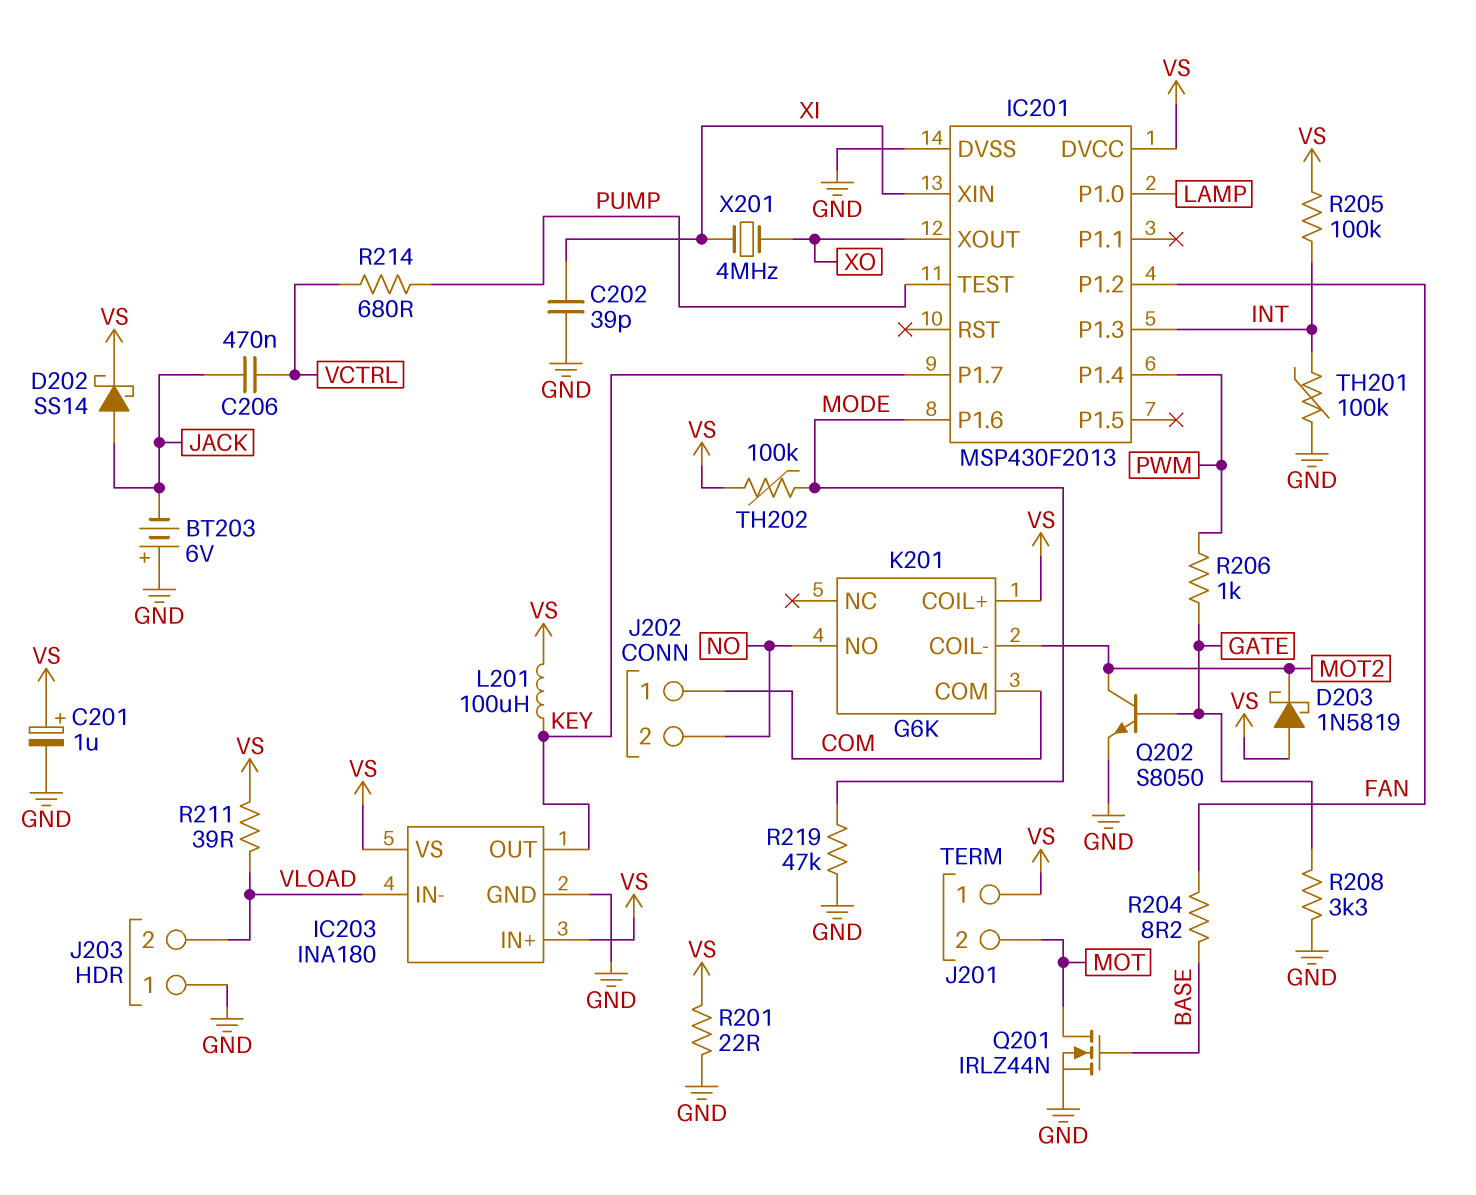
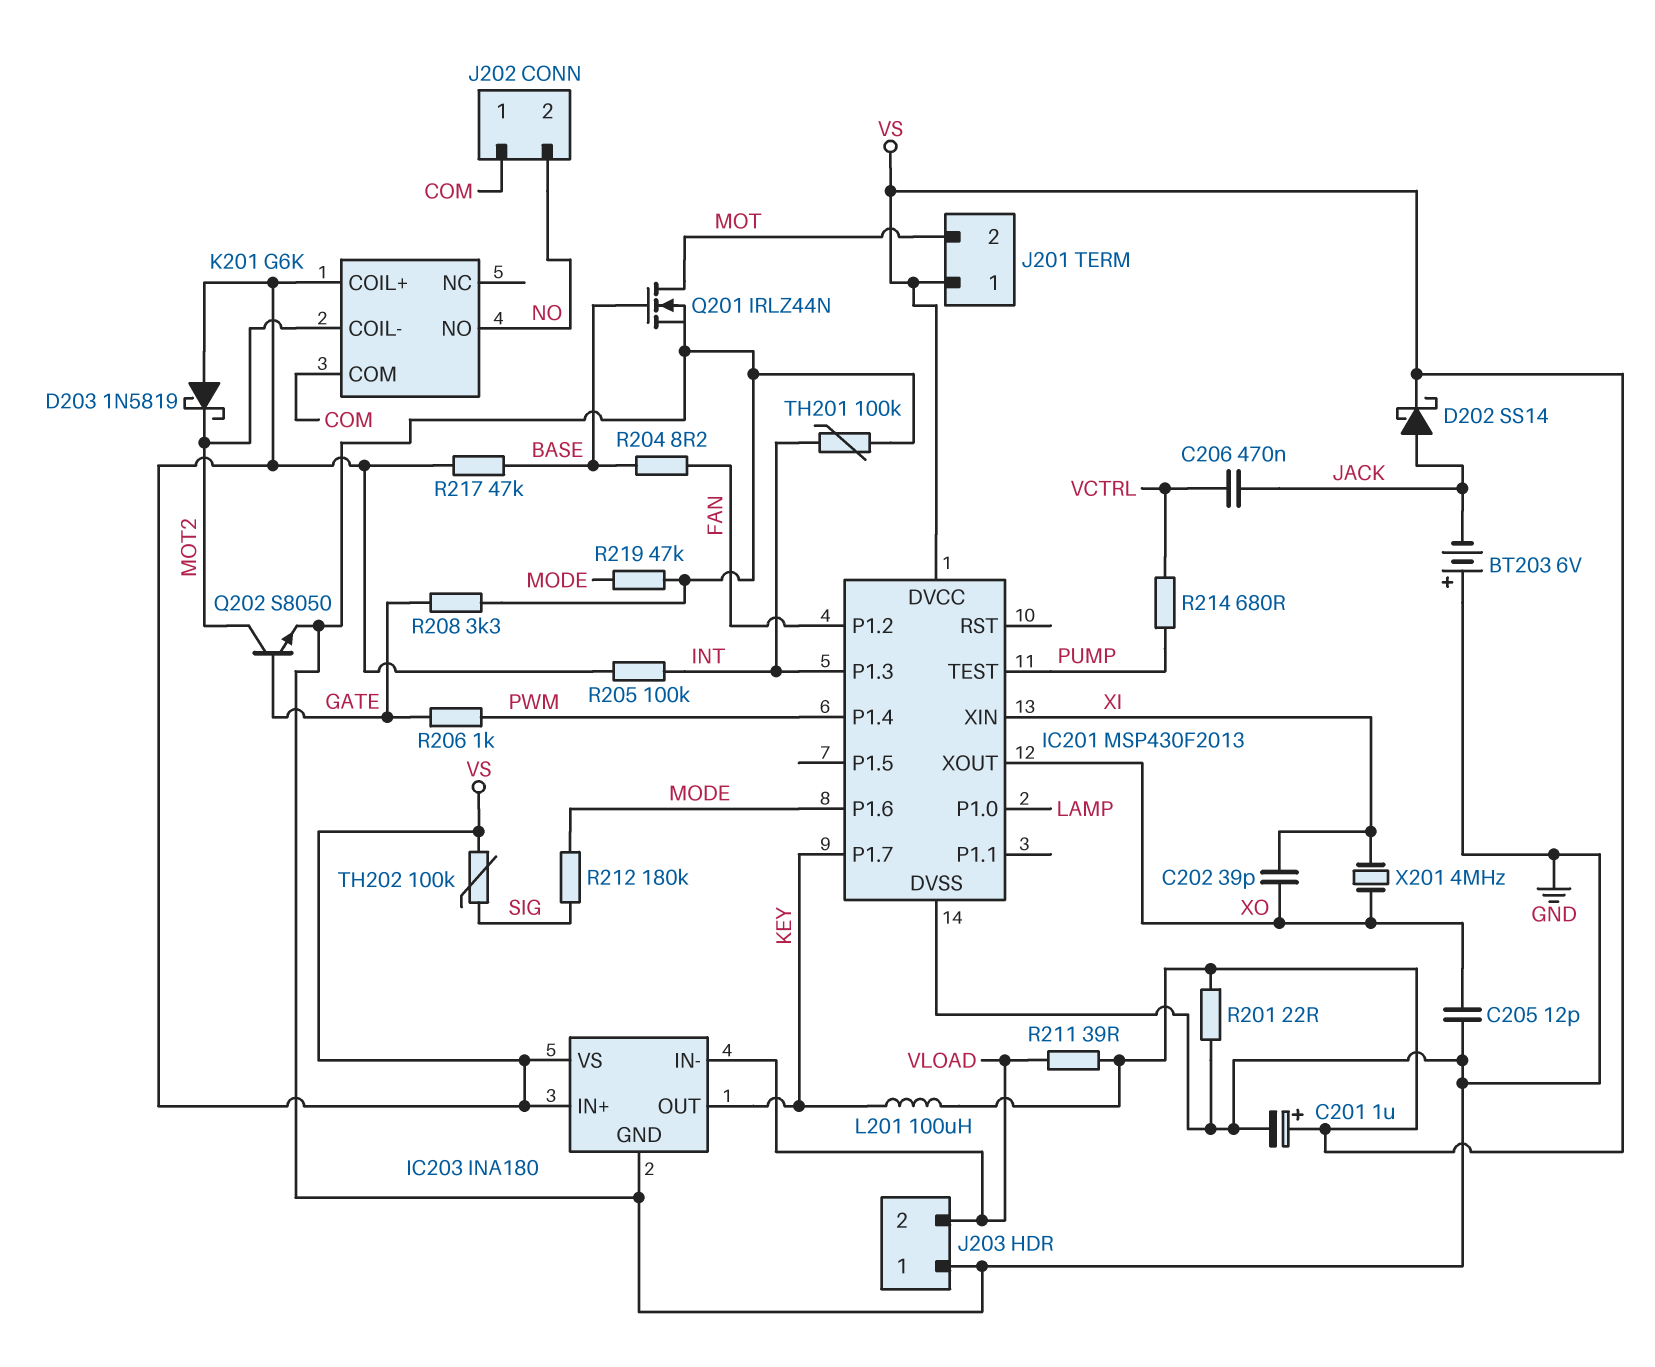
C202: 39pF (GND, XI) -> 39pF (XI, XO)
C205: none -> 12pF (GND, XO)
R212: none -> 180k (MODE, SIG)
R217: none -> 47k (BASE, VS)
TH202: 100k (MODE, VS) -> 100k (SIG, VS)

